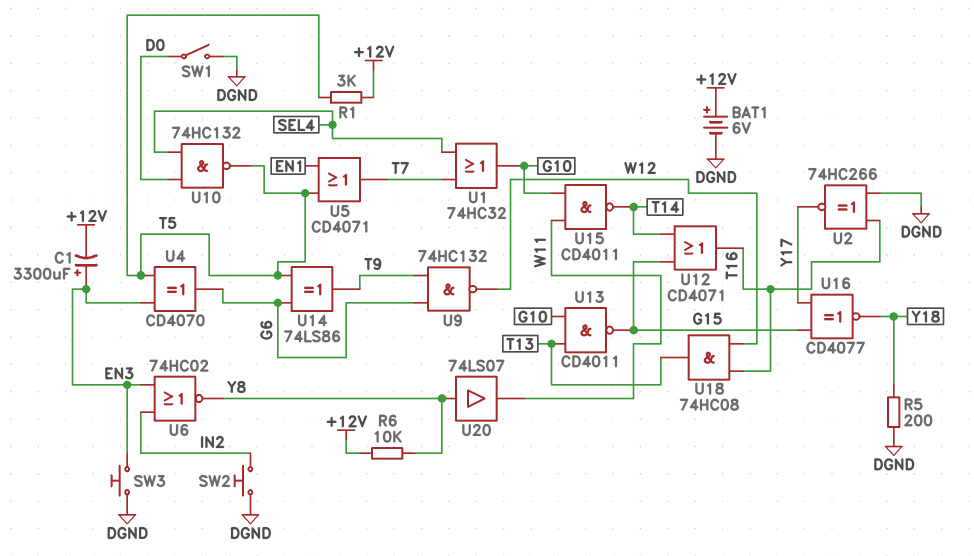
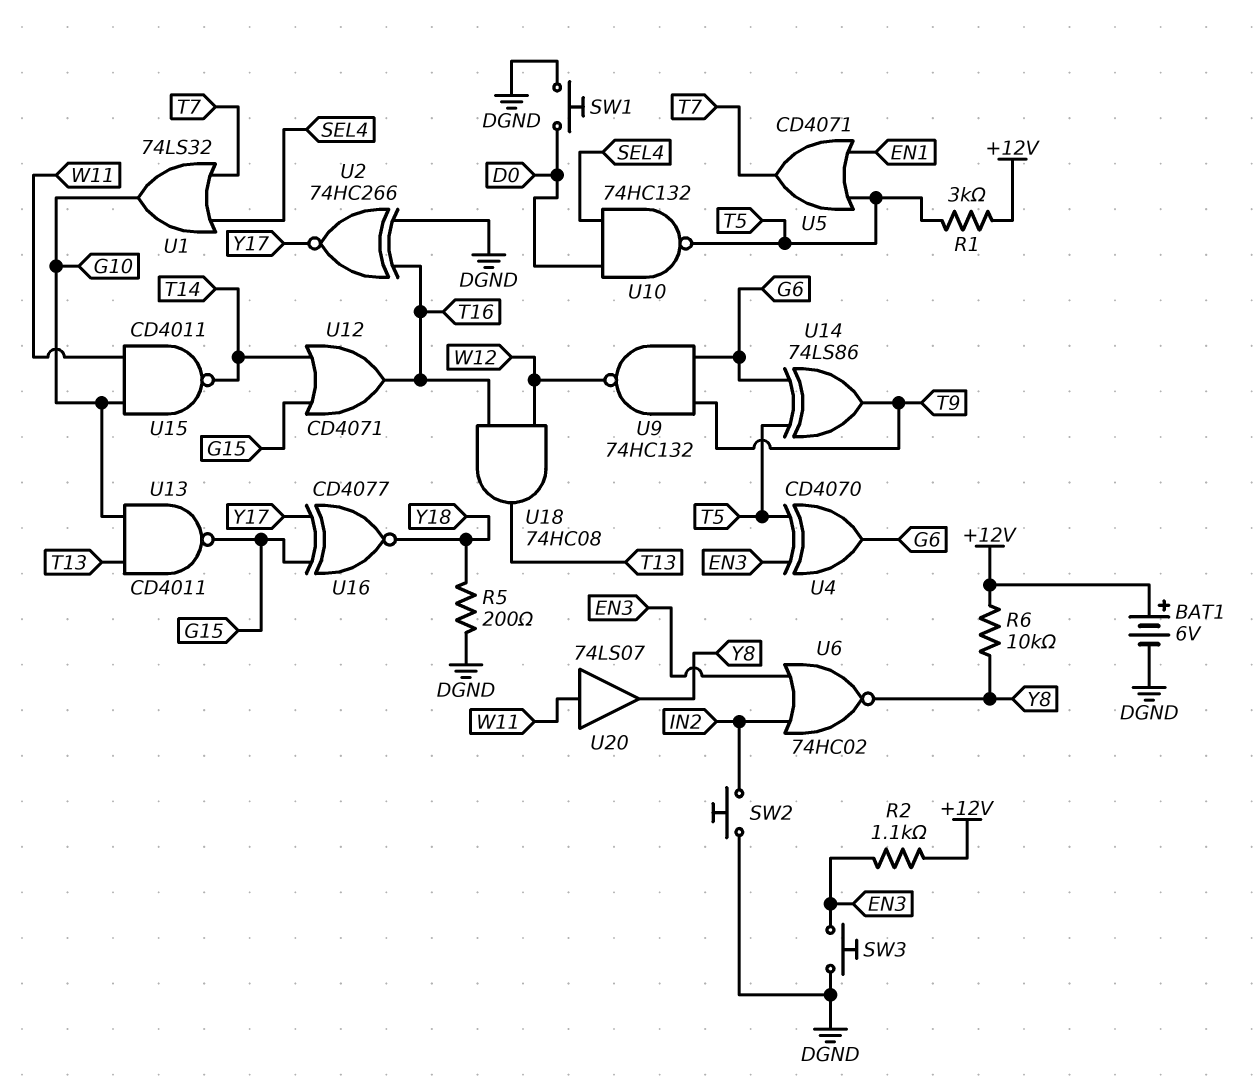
C1: 3300uF (plus EN3, minus +12V) -> none
R2: none -> 1.1k (+12V, EN3)
SW1: switch (D0, DGND) -> button (D0, DGND)
U1: OR 74HC32 (in SEL4, in T7, out G10) -> OR 74LS32 (in SEL4, in T7, out G10)
U20: buffer 74LS07 (in Y8, out W11) -> buffer 74LS07 (in W11, out Y8)

